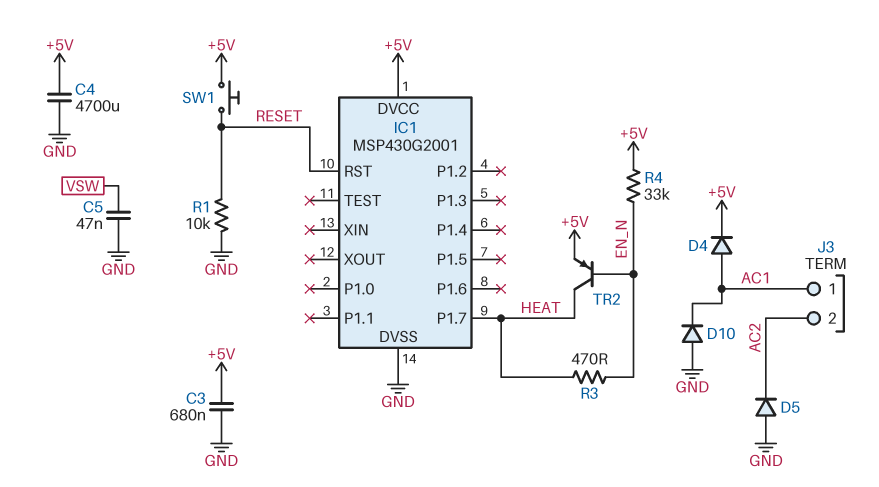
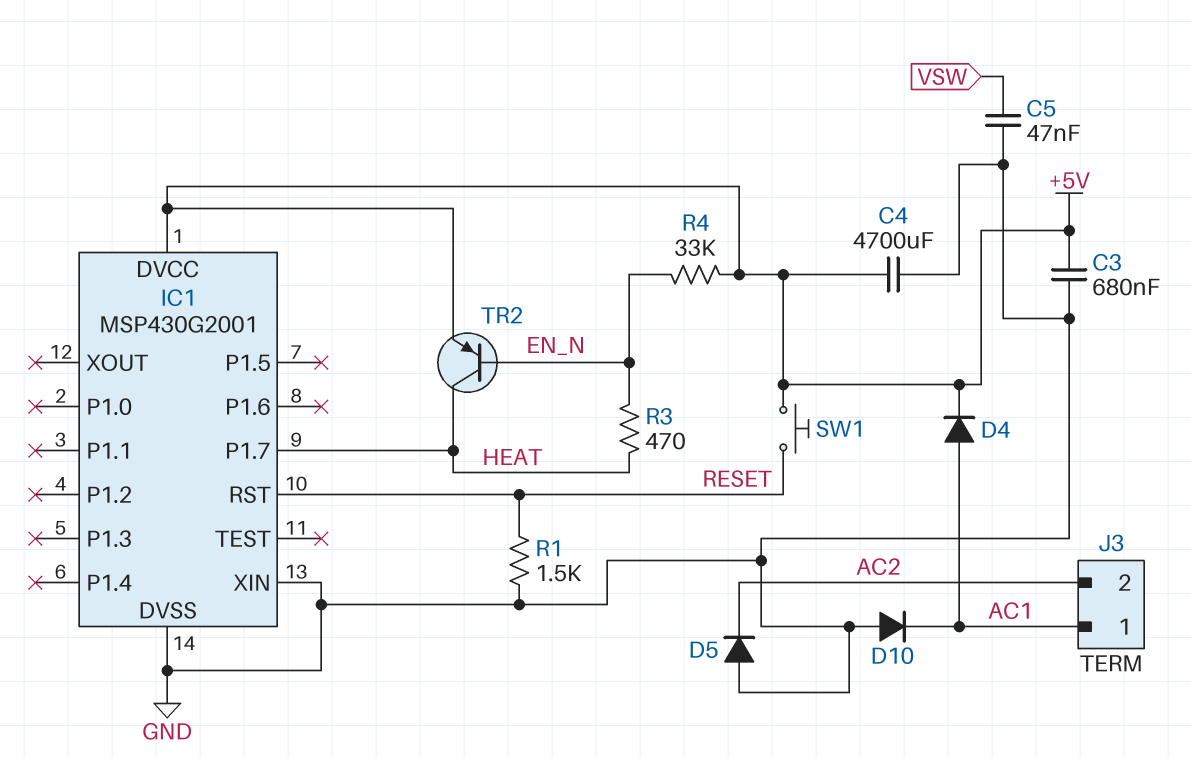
IC1 pin XIN: none -> GND
R1: 10k (GND, RESET) -> 1.5k (GND, RESET)

